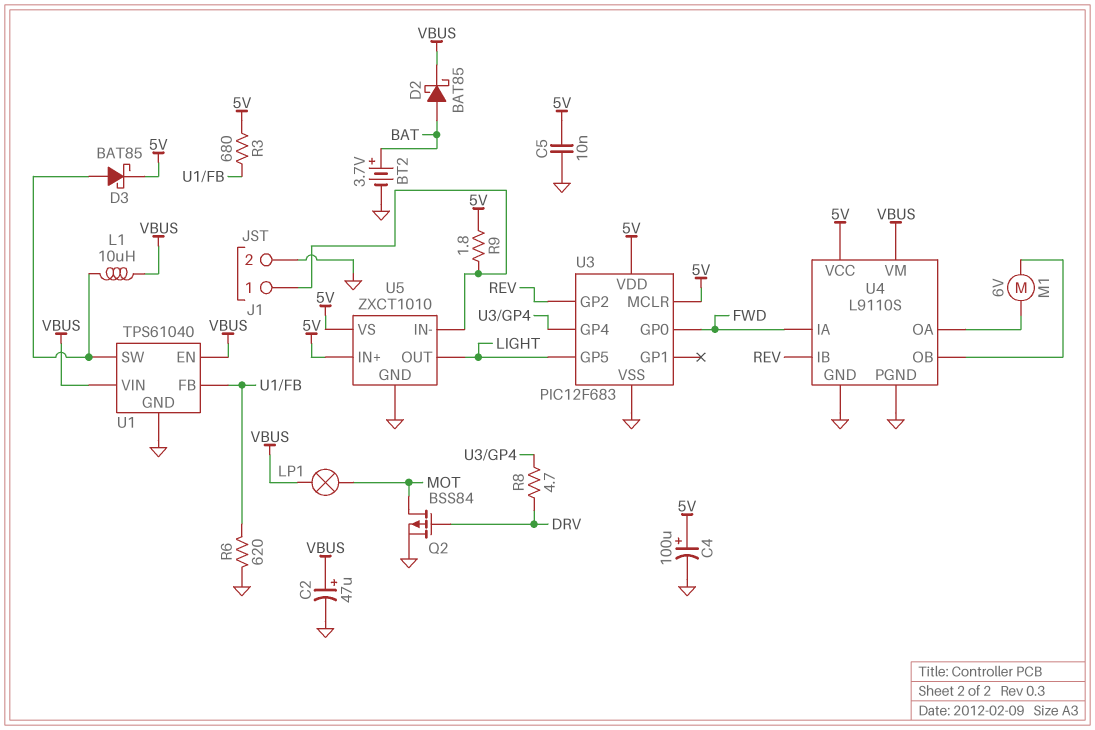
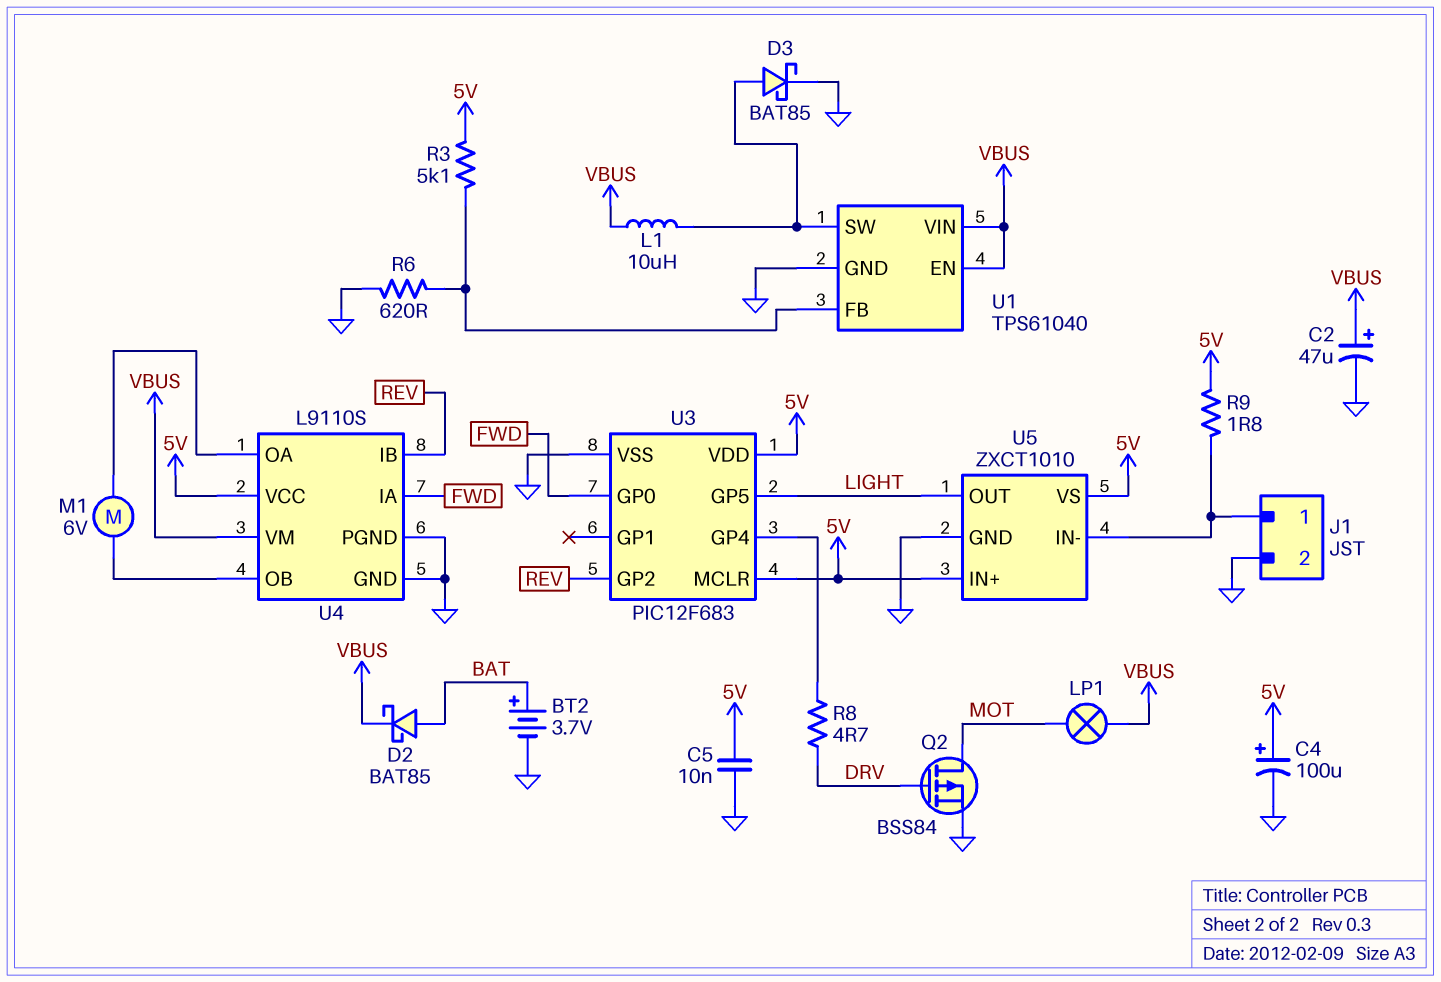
D3: schottky BAT85 (A U1/SW, K 5V) -> schottky BAT85 (A U1/SW, K GND)
R3: 680 (5V, U1/FB) -> 5.1k (5V, U1/FB)

